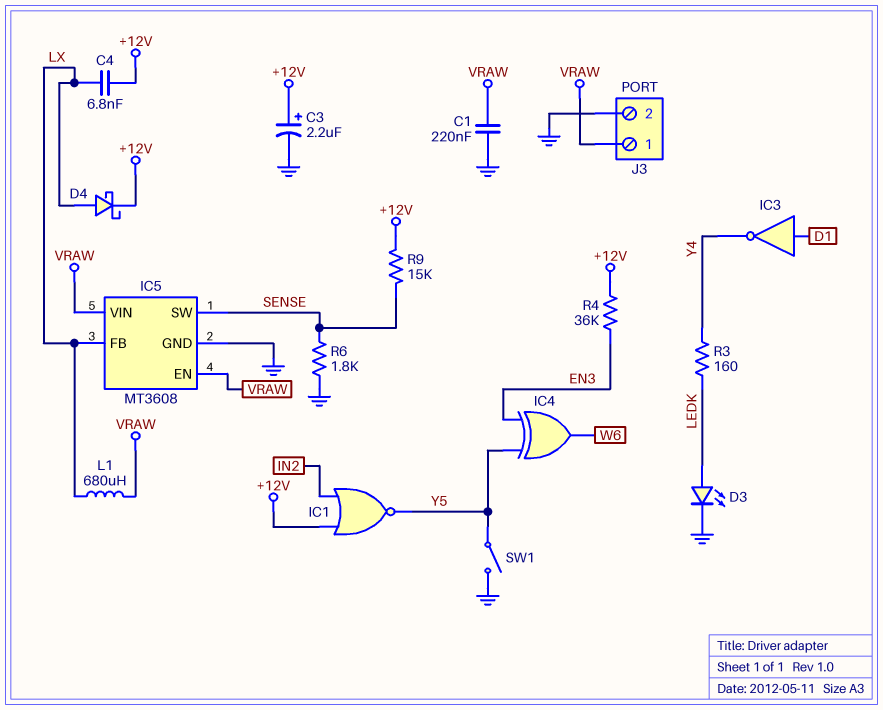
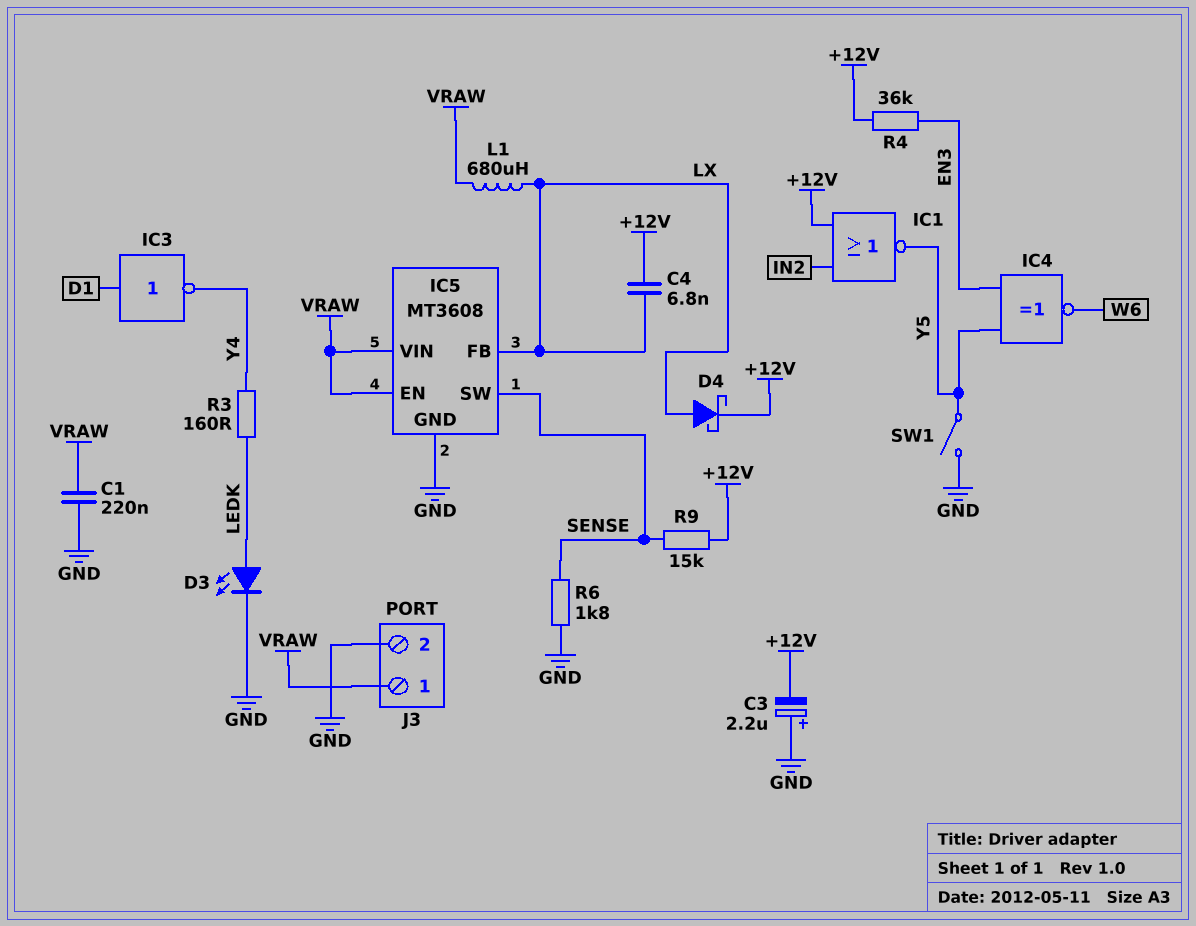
C3: 2.2uF (plus +12V, minus GND) -> 2.2uF (plus GND, minus +12V)
IC4: XOR (in EN3, in Y5, out W6) -> XNOR (in EN3, in Y5, out W6)

